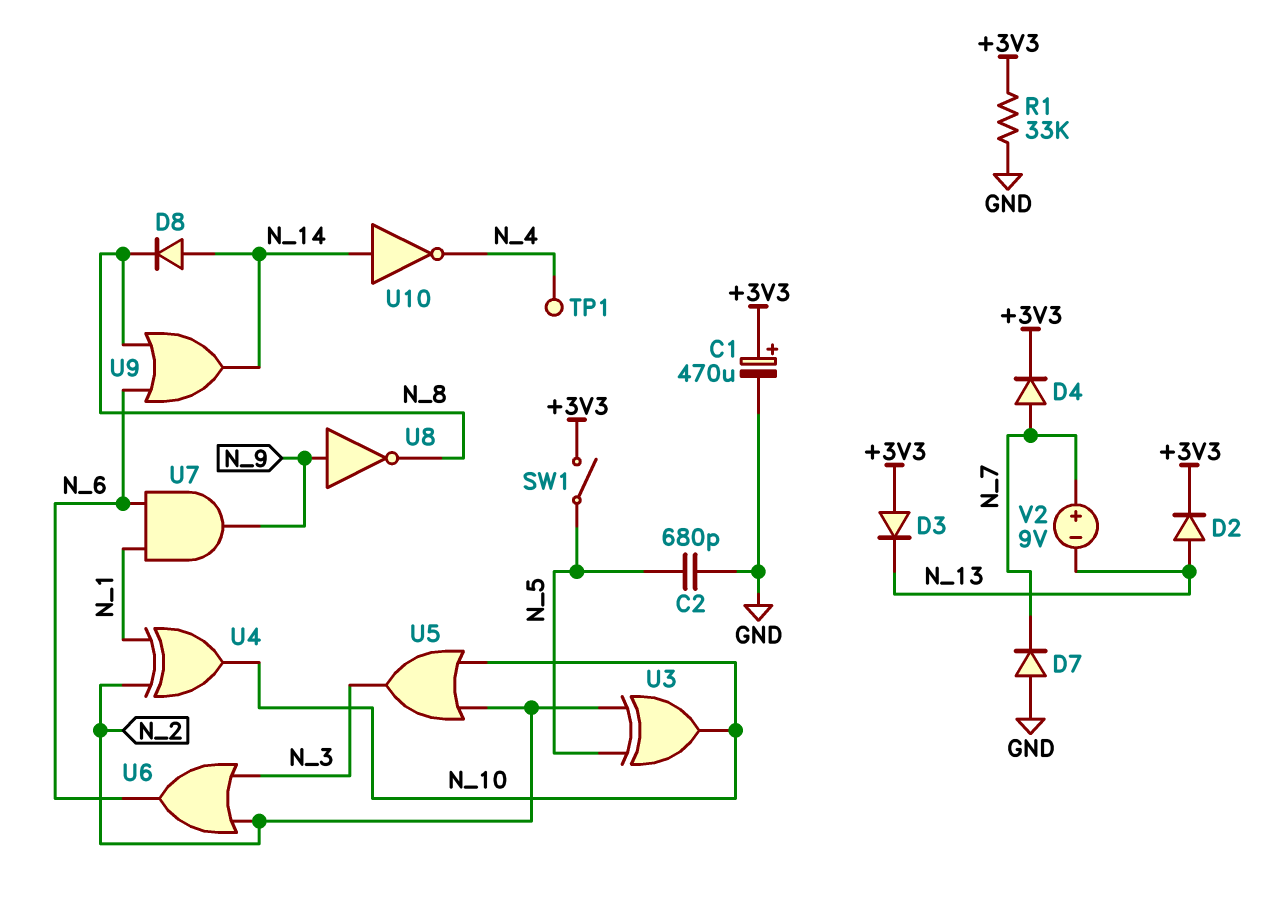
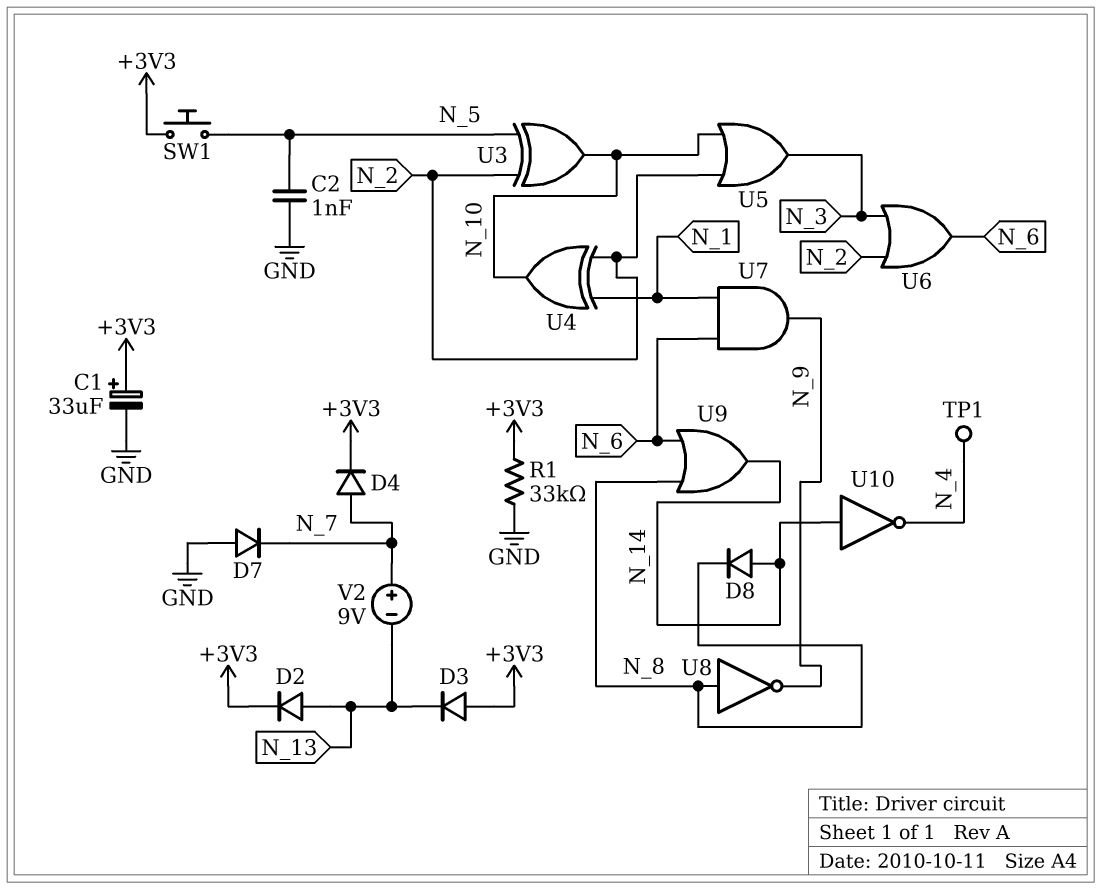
C1: 470uF (plus +3V3, minus GND) -> 33uF (plus +3V3, minus GND)
C2: 680pF (GND, N_5) -> 1nF (GND, N_5)
SW1: switch (+3V3, N_5) -> button (+3V3, N_5)
U8: NOT (in N_9, out N_8) -> NOT (in N_8, out N_9)

